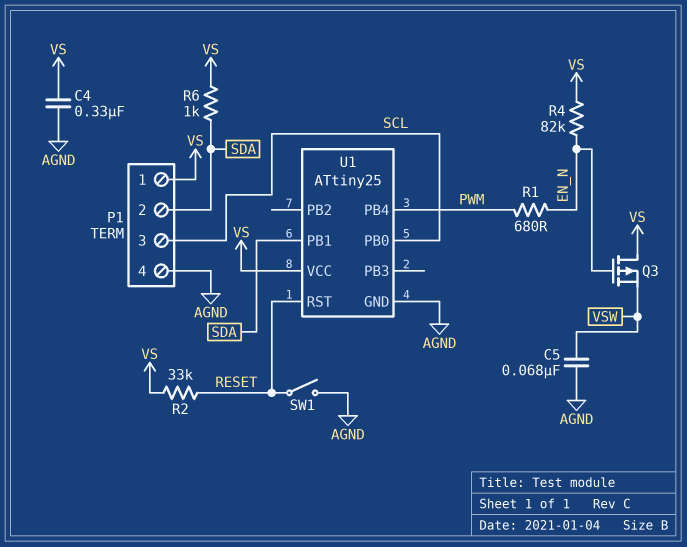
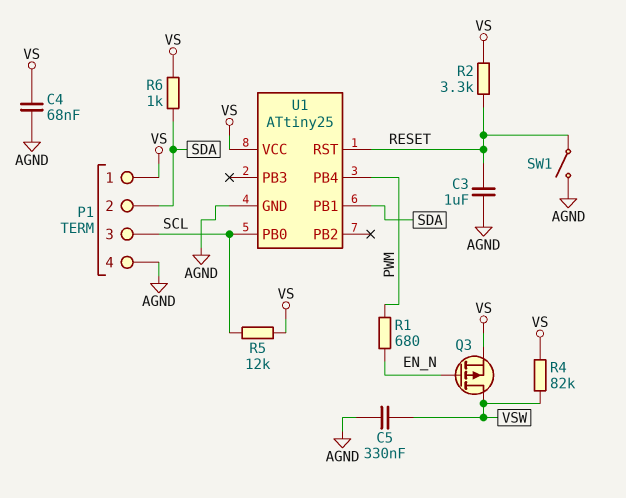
C3: none -> 1uF (AGND, RESET)
C4: 330nF (AGND, VS) -> 68nF (AGND, VS)
C5: 68nF (AGND, VSW) -> 330nF (AGND, VSW)
Q3: PMOS (G EN_N, D VS, S VSW) -> PMOS (G EN_N, D VSW, S VS)
R2: 33k (RESET, VS) -> 3.3k (RESET, VS)
R4: 82k (EN_N, VS) -> 82k (VS, VSW)
R5: none -> 12k (SCL, VS)

